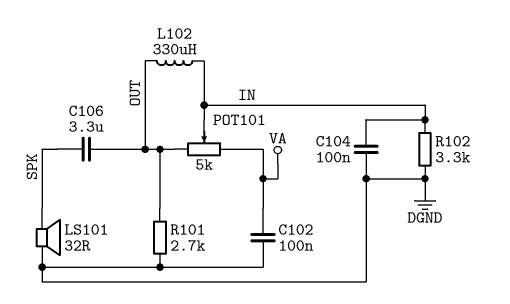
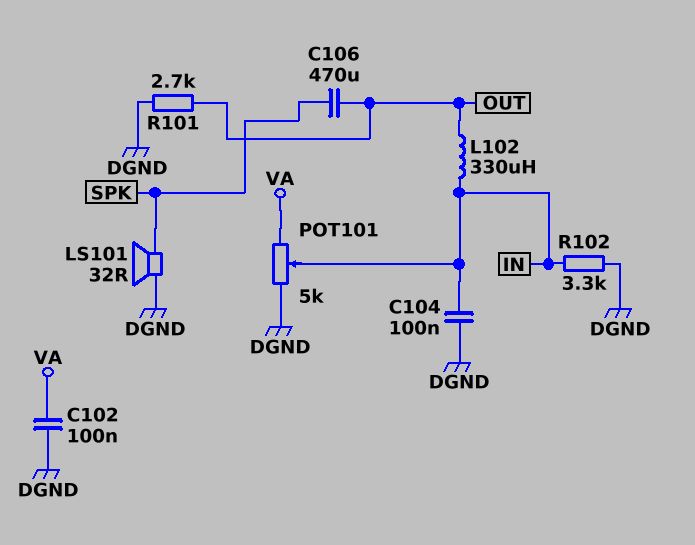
C106: 3.3uF (OUT, SPK) -> 470uF (OUT, SPK)
POT101: 5k (OUT, VA, wiper IN) -> 5k (DGND, VA, wiper IN)

